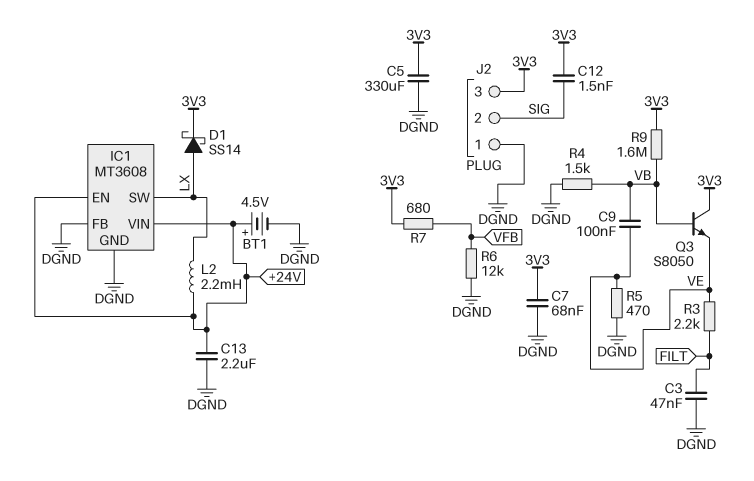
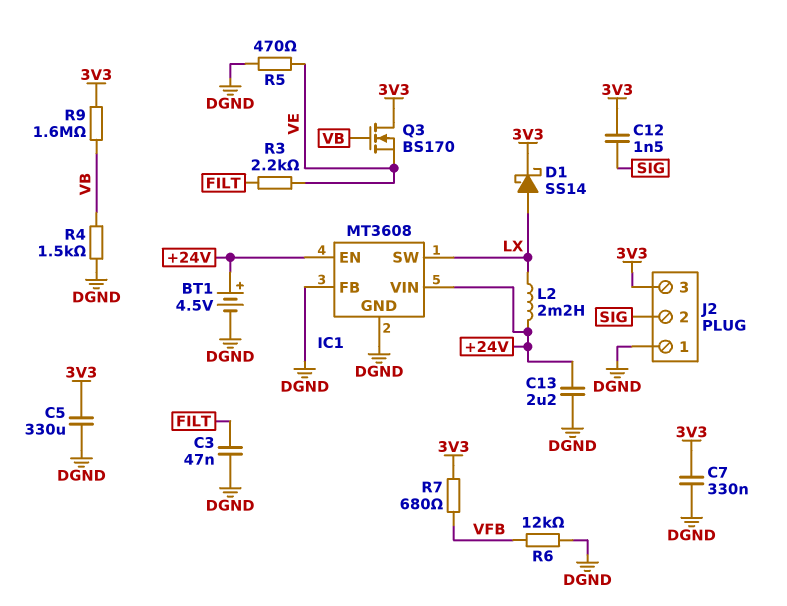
C7: 68nF (3V3, DGND) -> 330nF (3V3, DGND)
C9: 100nF (VB, VE) -> none
Q3: NPN S8050 (B VB, C 3V3, E VE) -> NMOS BS170 (G VB, D 3V3, S VE)

